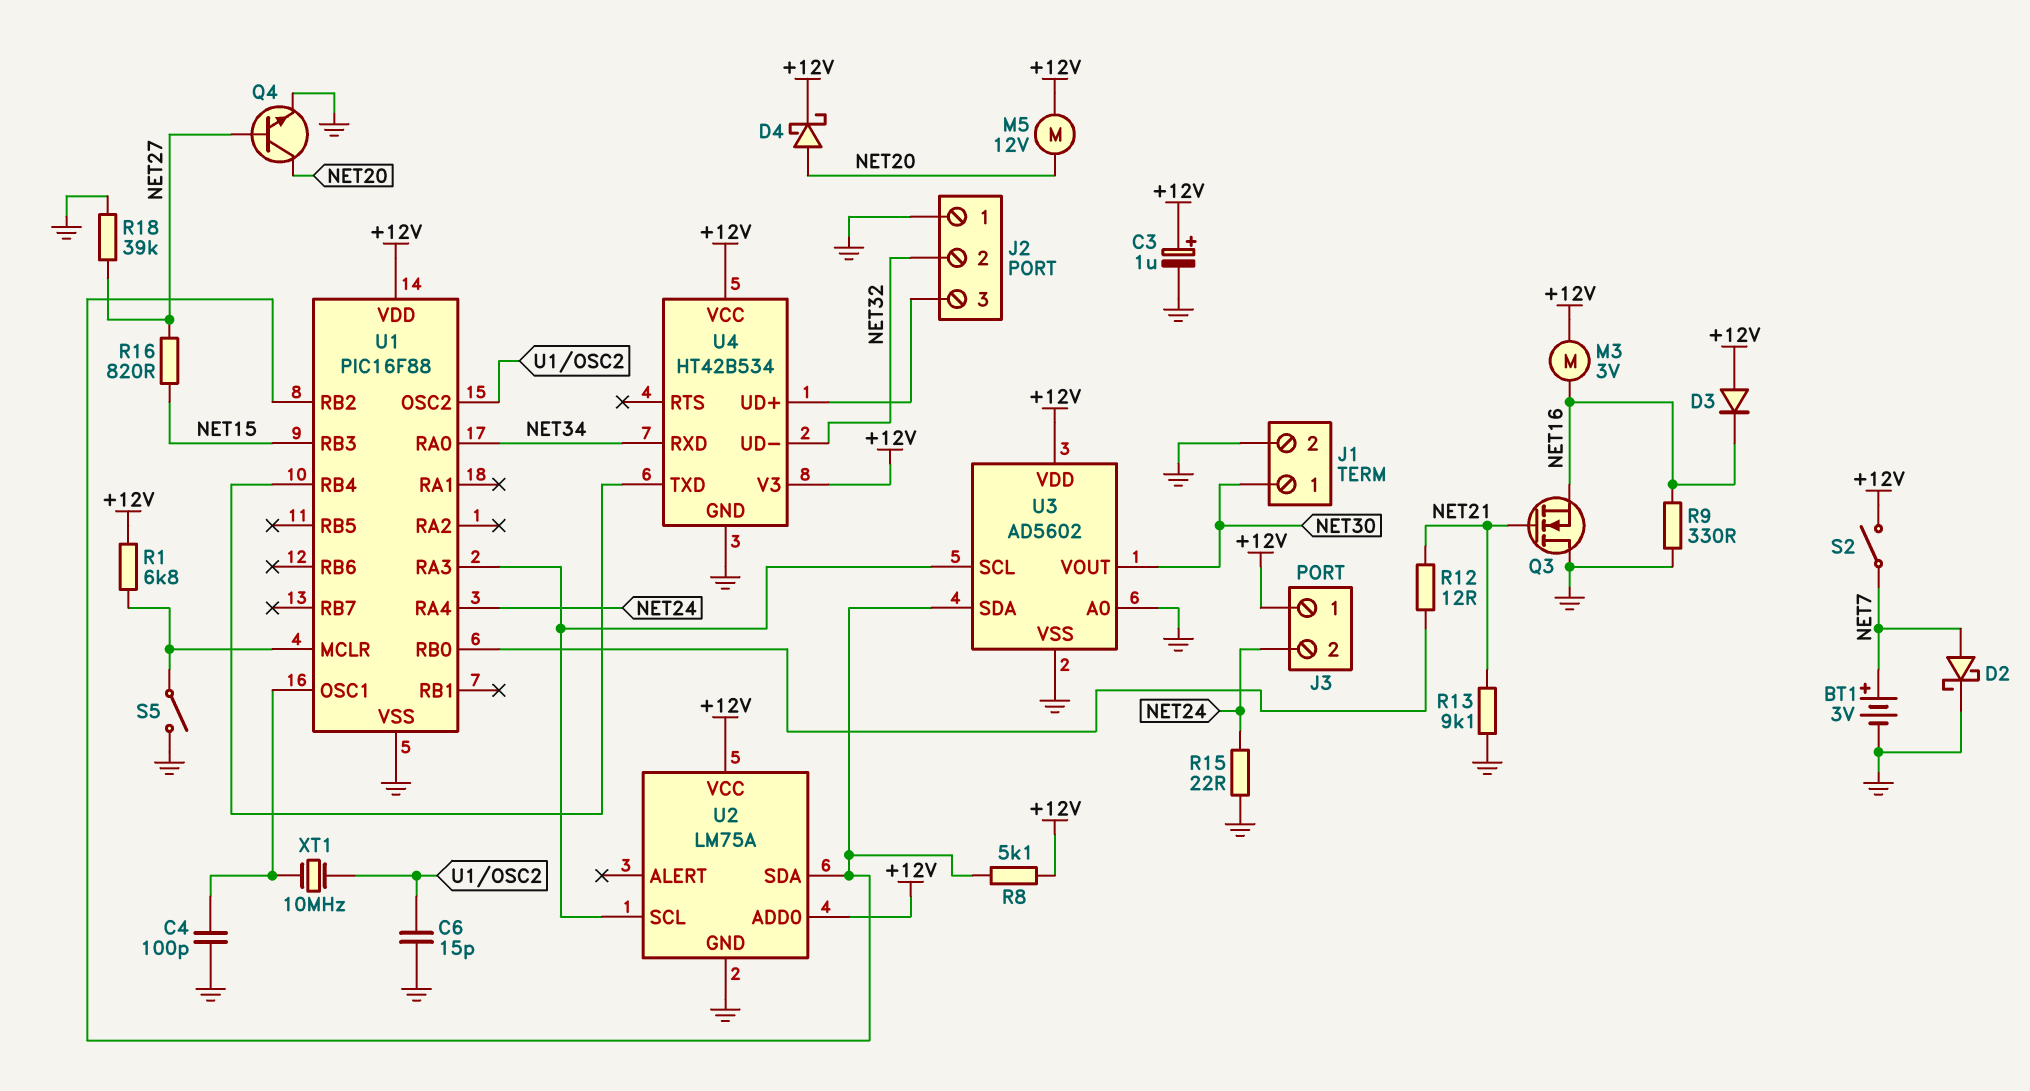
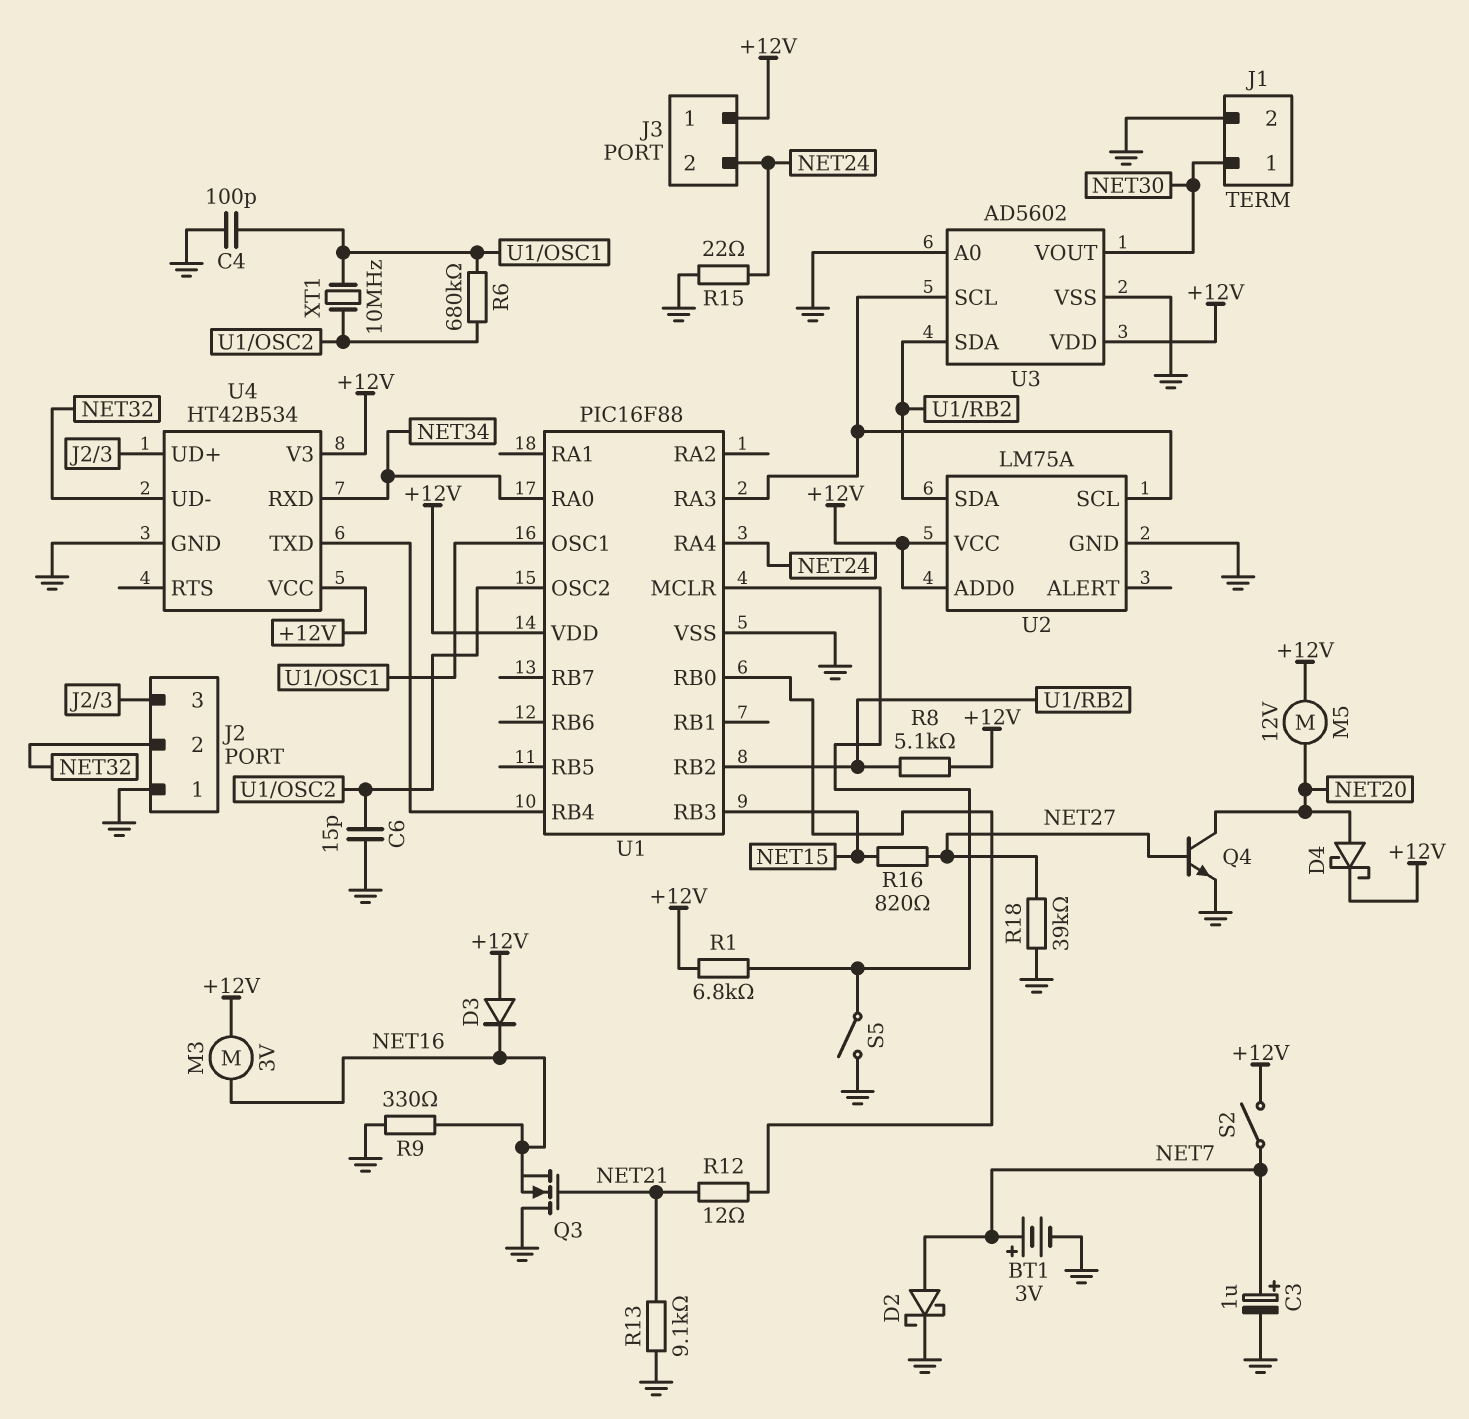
C3: 1uF (plus +12V, minus GND) -> 1uF (plus NET7, minus GND)
R6: none -> 680k (U1/OSC1, U1/OSC2)

